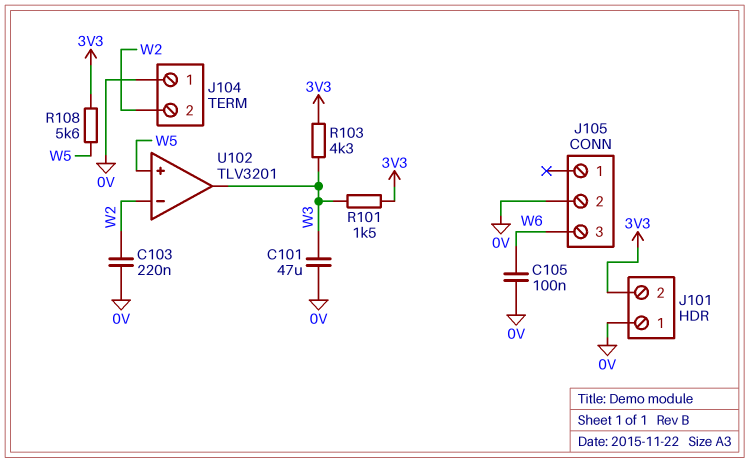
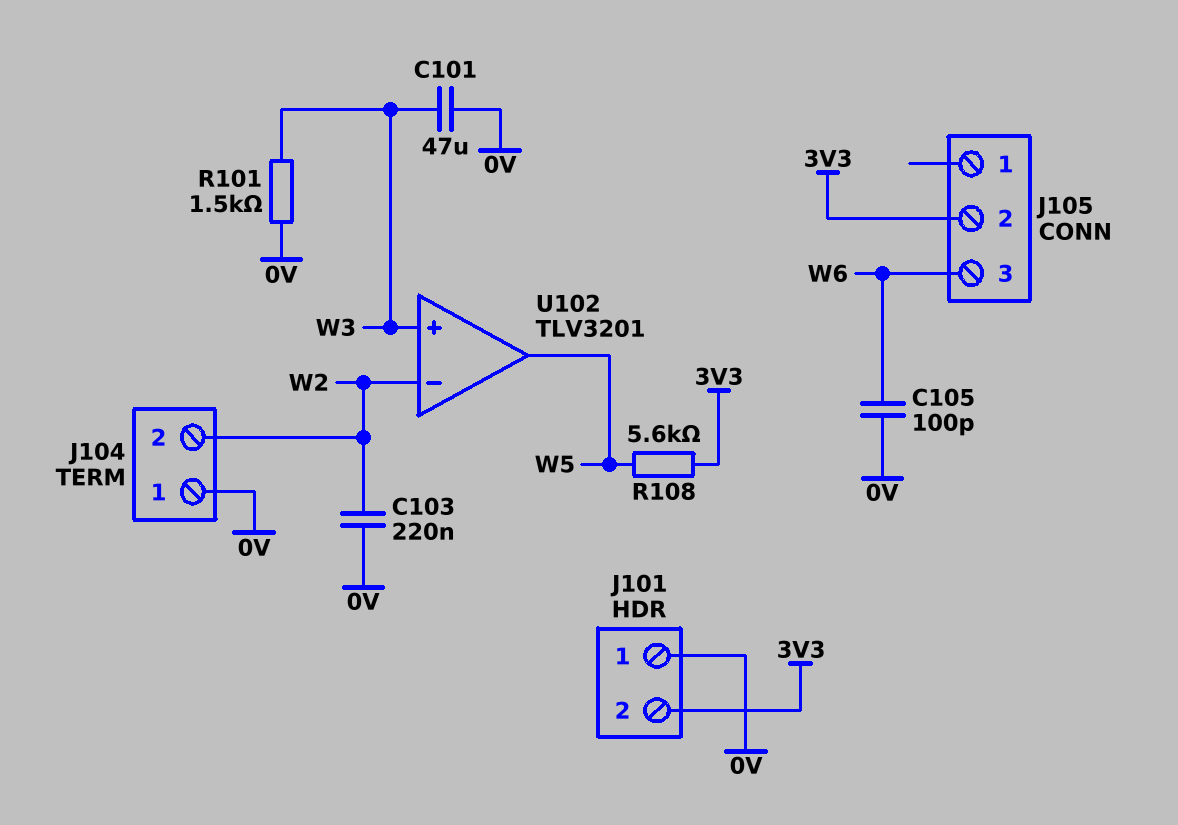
C105: 100nF (0V, W6) -> 100pF (0V, W6)
J105 pin 2: 0V -> 3V3
R101: 1.5k (3V3, W3) -> 1.5k (0V, W3)
R103: 4.3k (3V3, W3) -> none
U102 pin in+: W5 -> W3
U102 pin out: W3 -> W5

